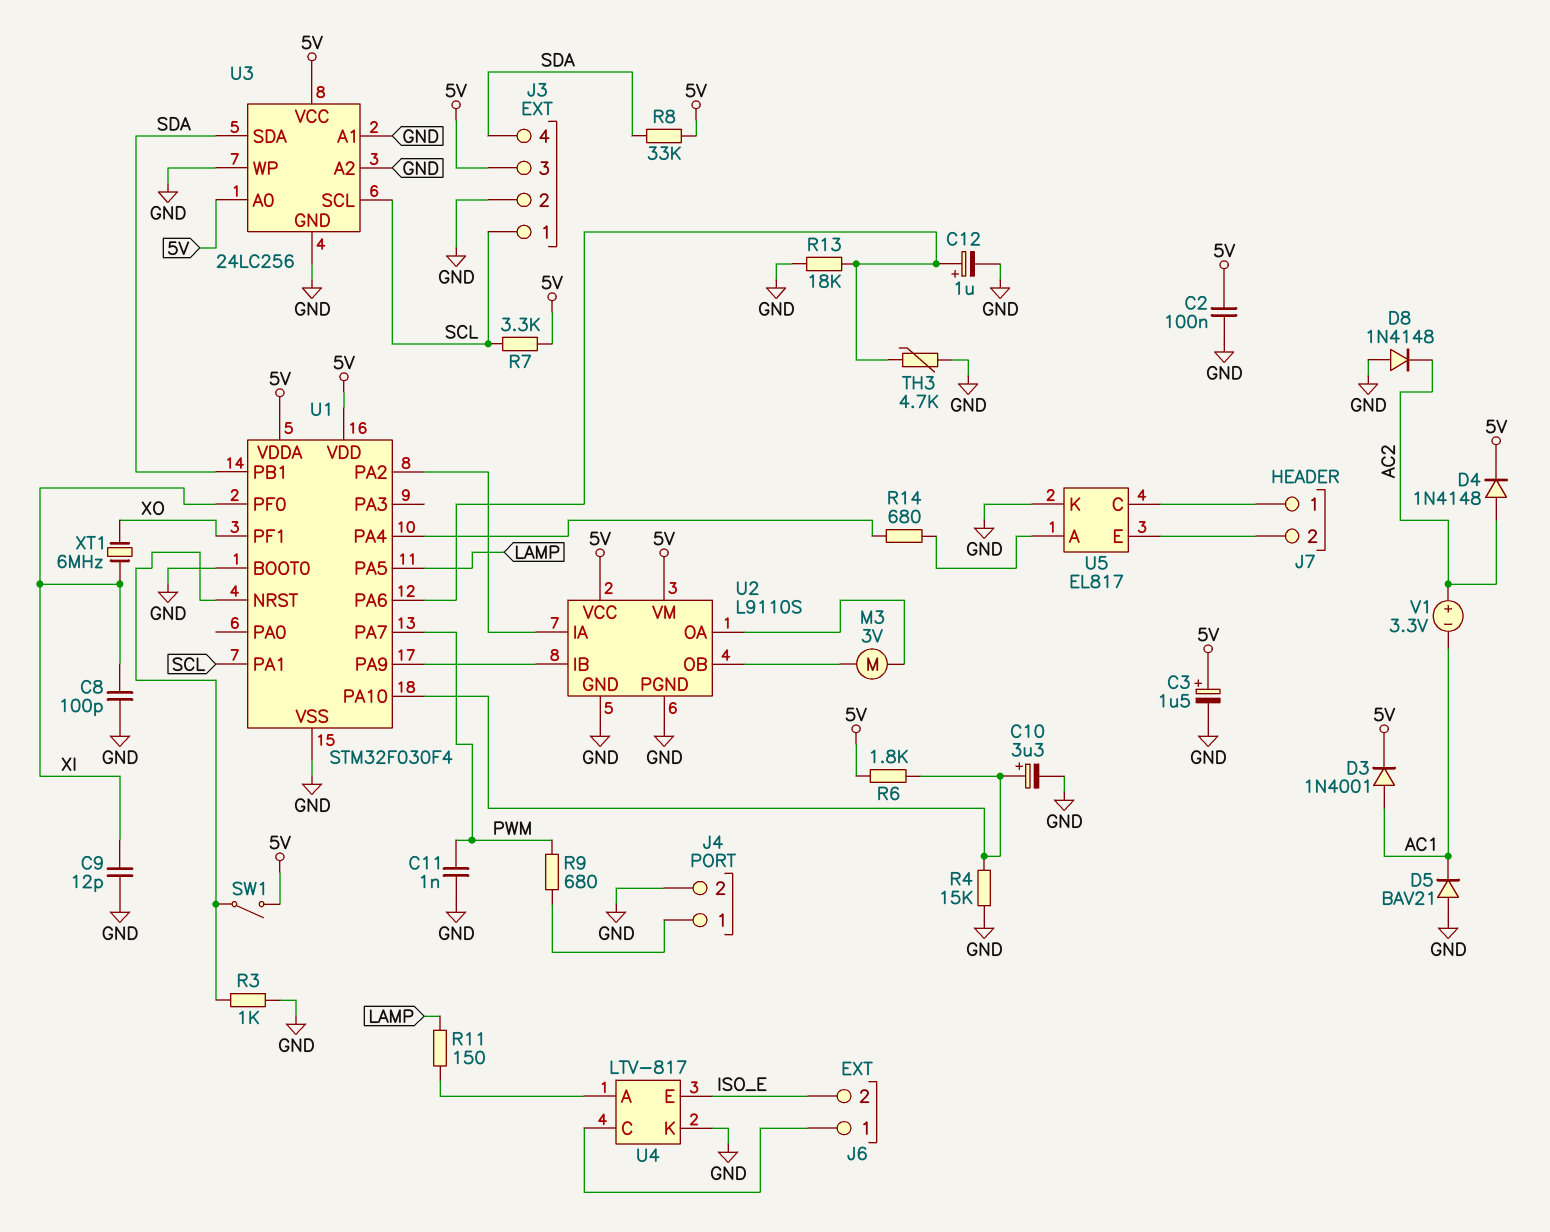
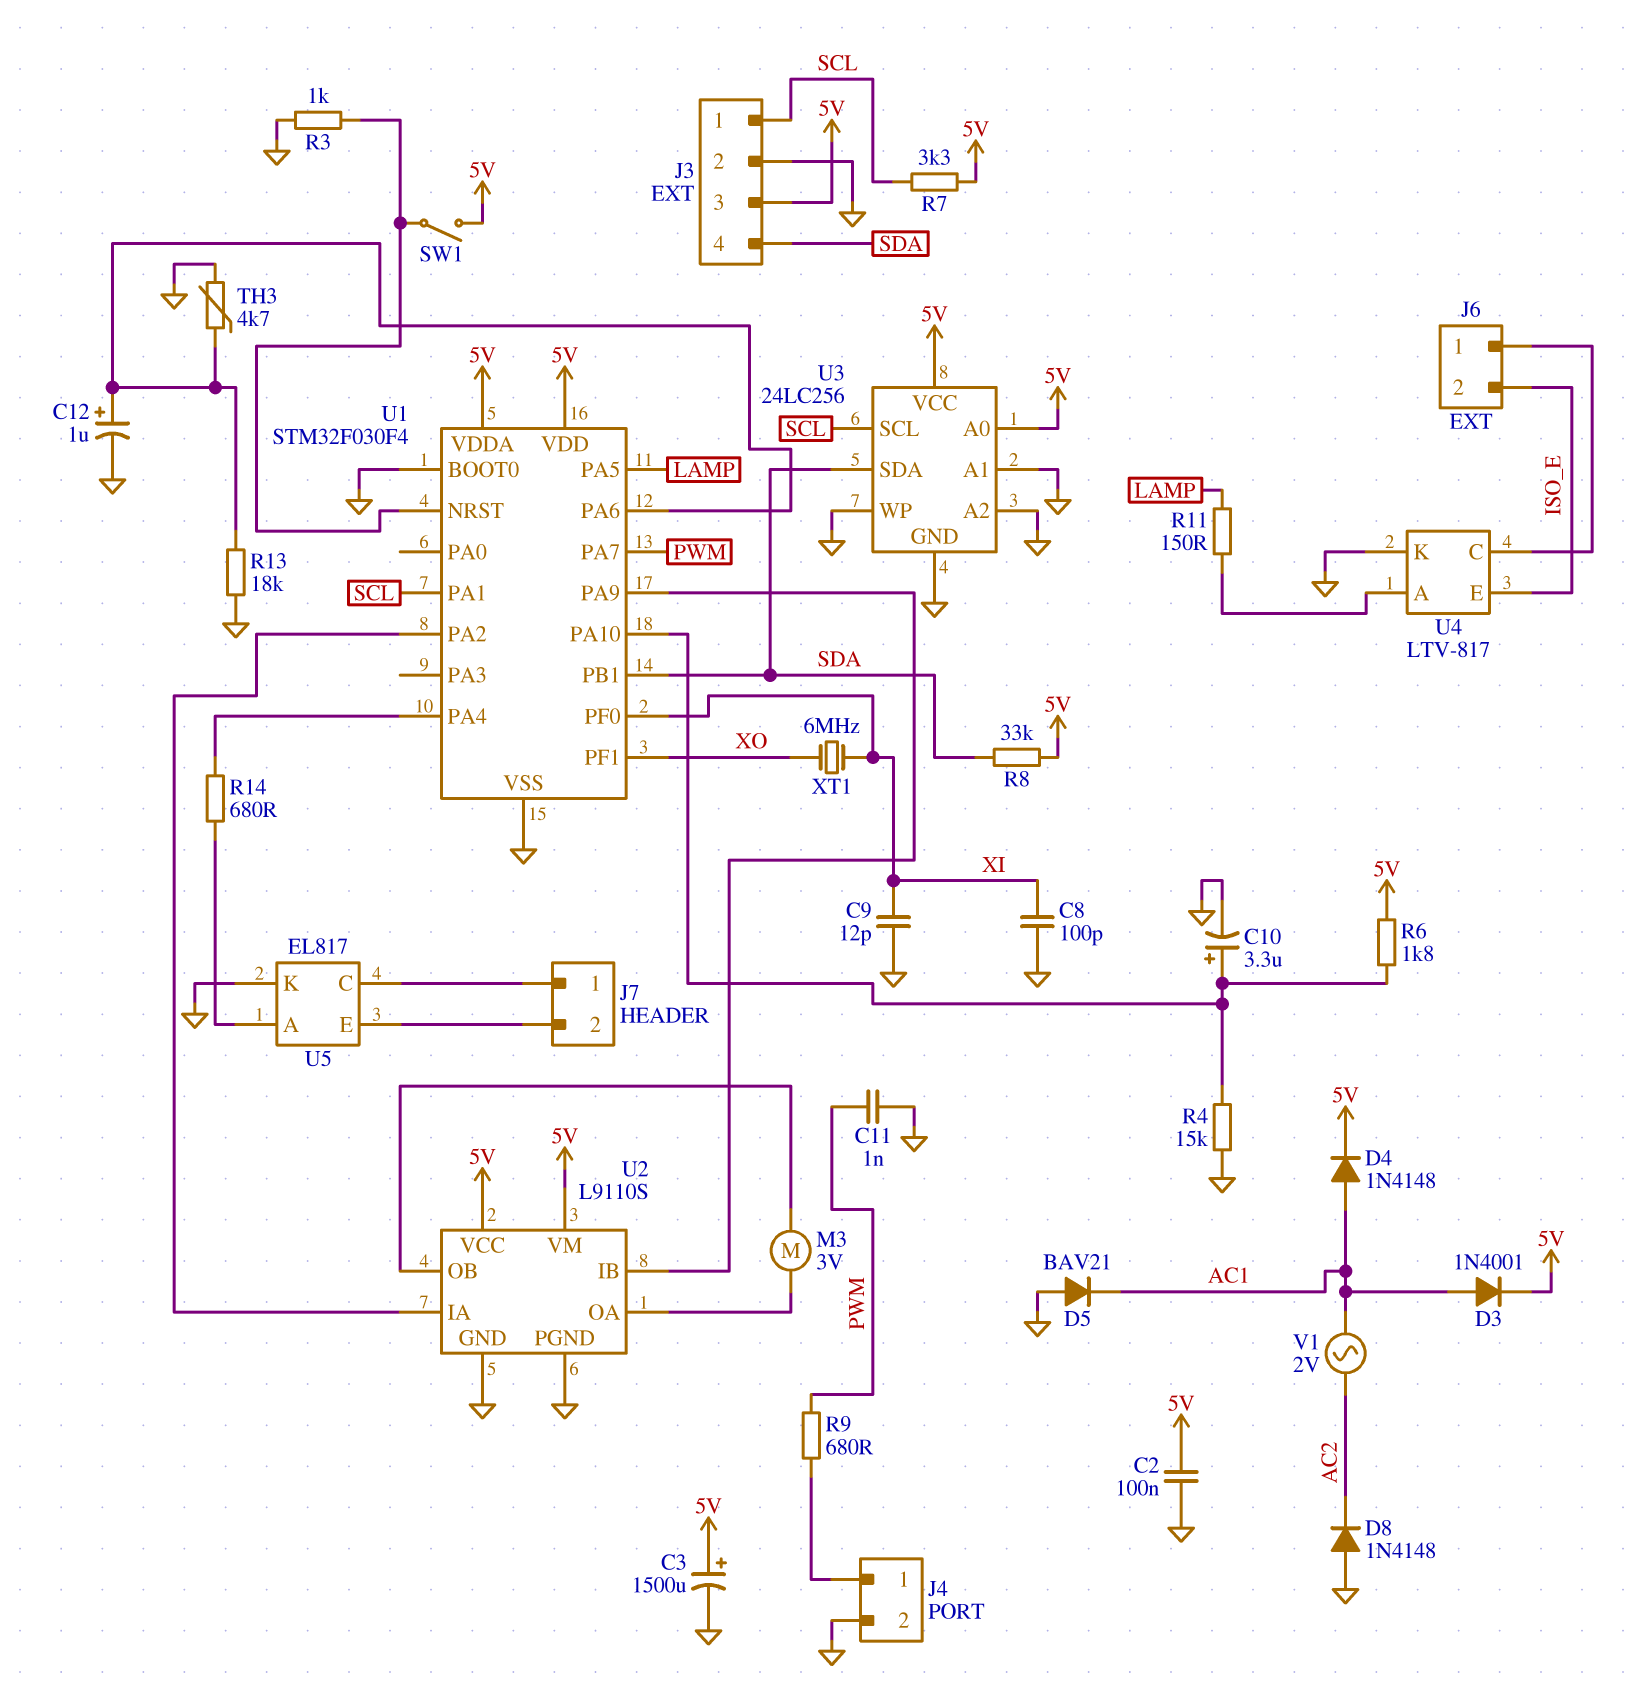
C3: 1.5uF (plus 5V, minus GND) -> 1500uF (plus 5V, minus GND)
D4: diode 1N4148 (A AC2, K 5V) -> diode 1N4148 (A AC1, K 5V)
V1: 3.3V (plus AC2, minus AC1) -> AC 2V (AC1, AC2)

